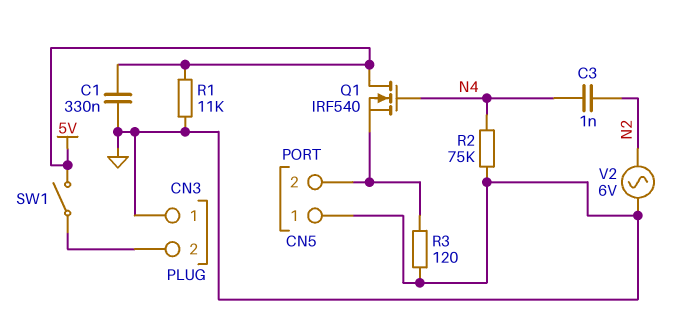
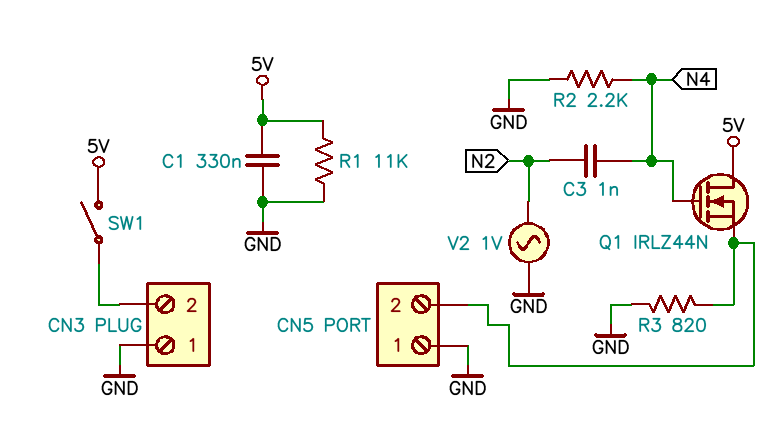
Q1: NMOS IRF540 (G N4, D 5V, S CN5/2) -> NMOS IRLZ44N (G N4, D 5V, S CN5/2)
R2: 75k (GND, N4) -> 2.2k (GND, N4)
R3: 120 (CN5/2, GND) -> 820 (CN5/2, GND)
V2: AC 6V (GND, N2) -> AC 1V (GND, N2)

